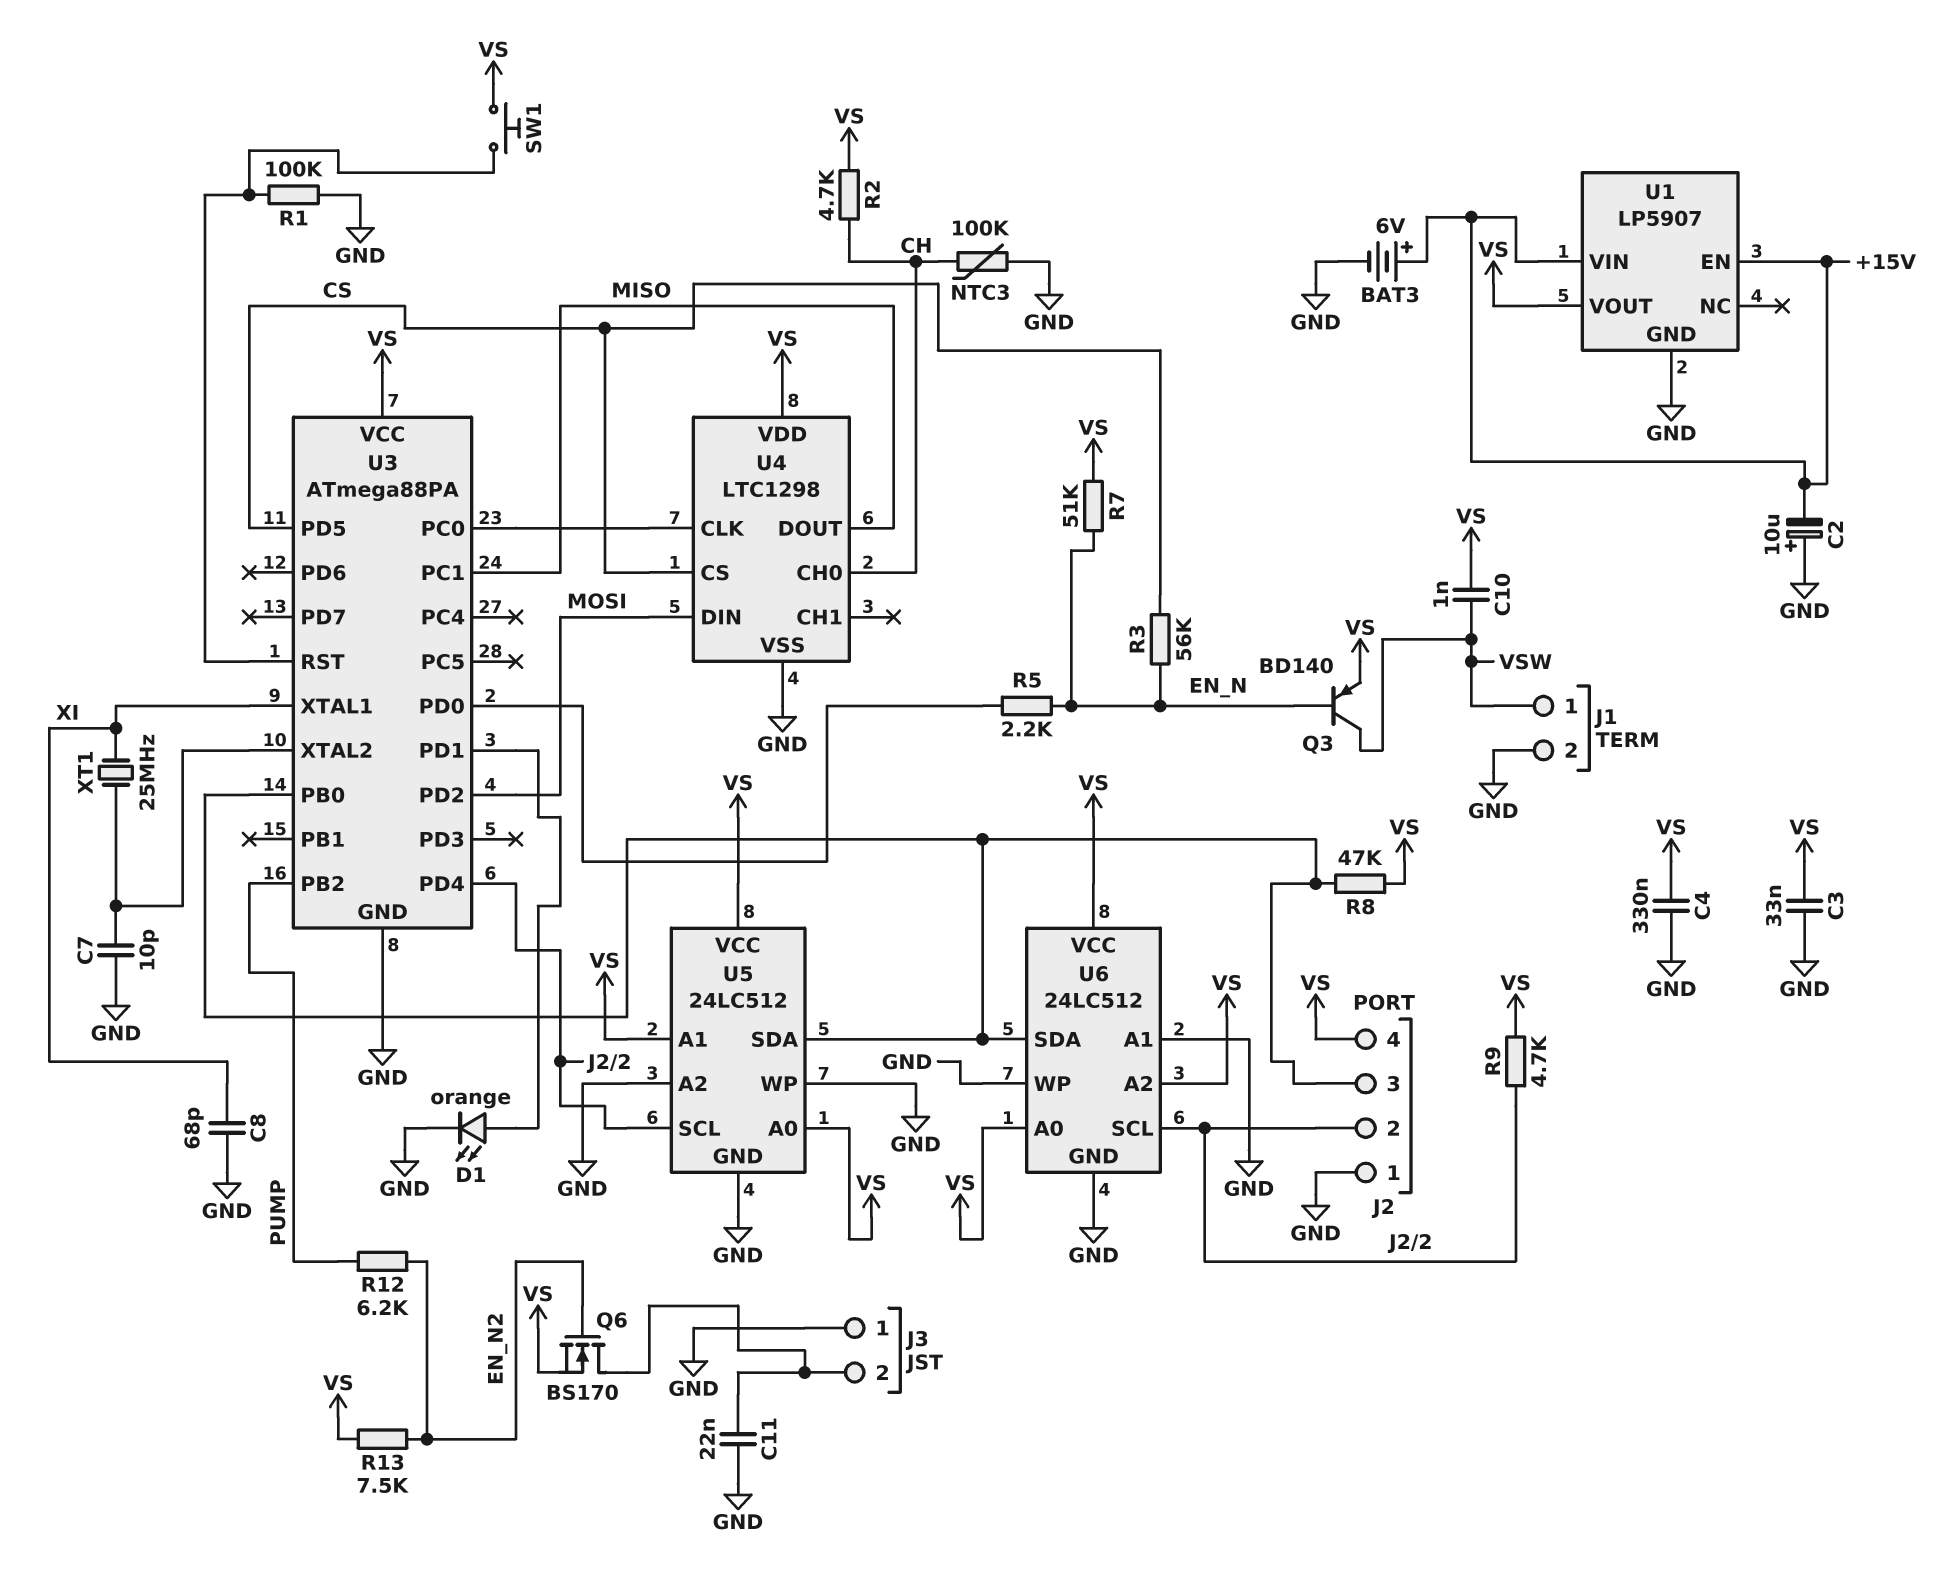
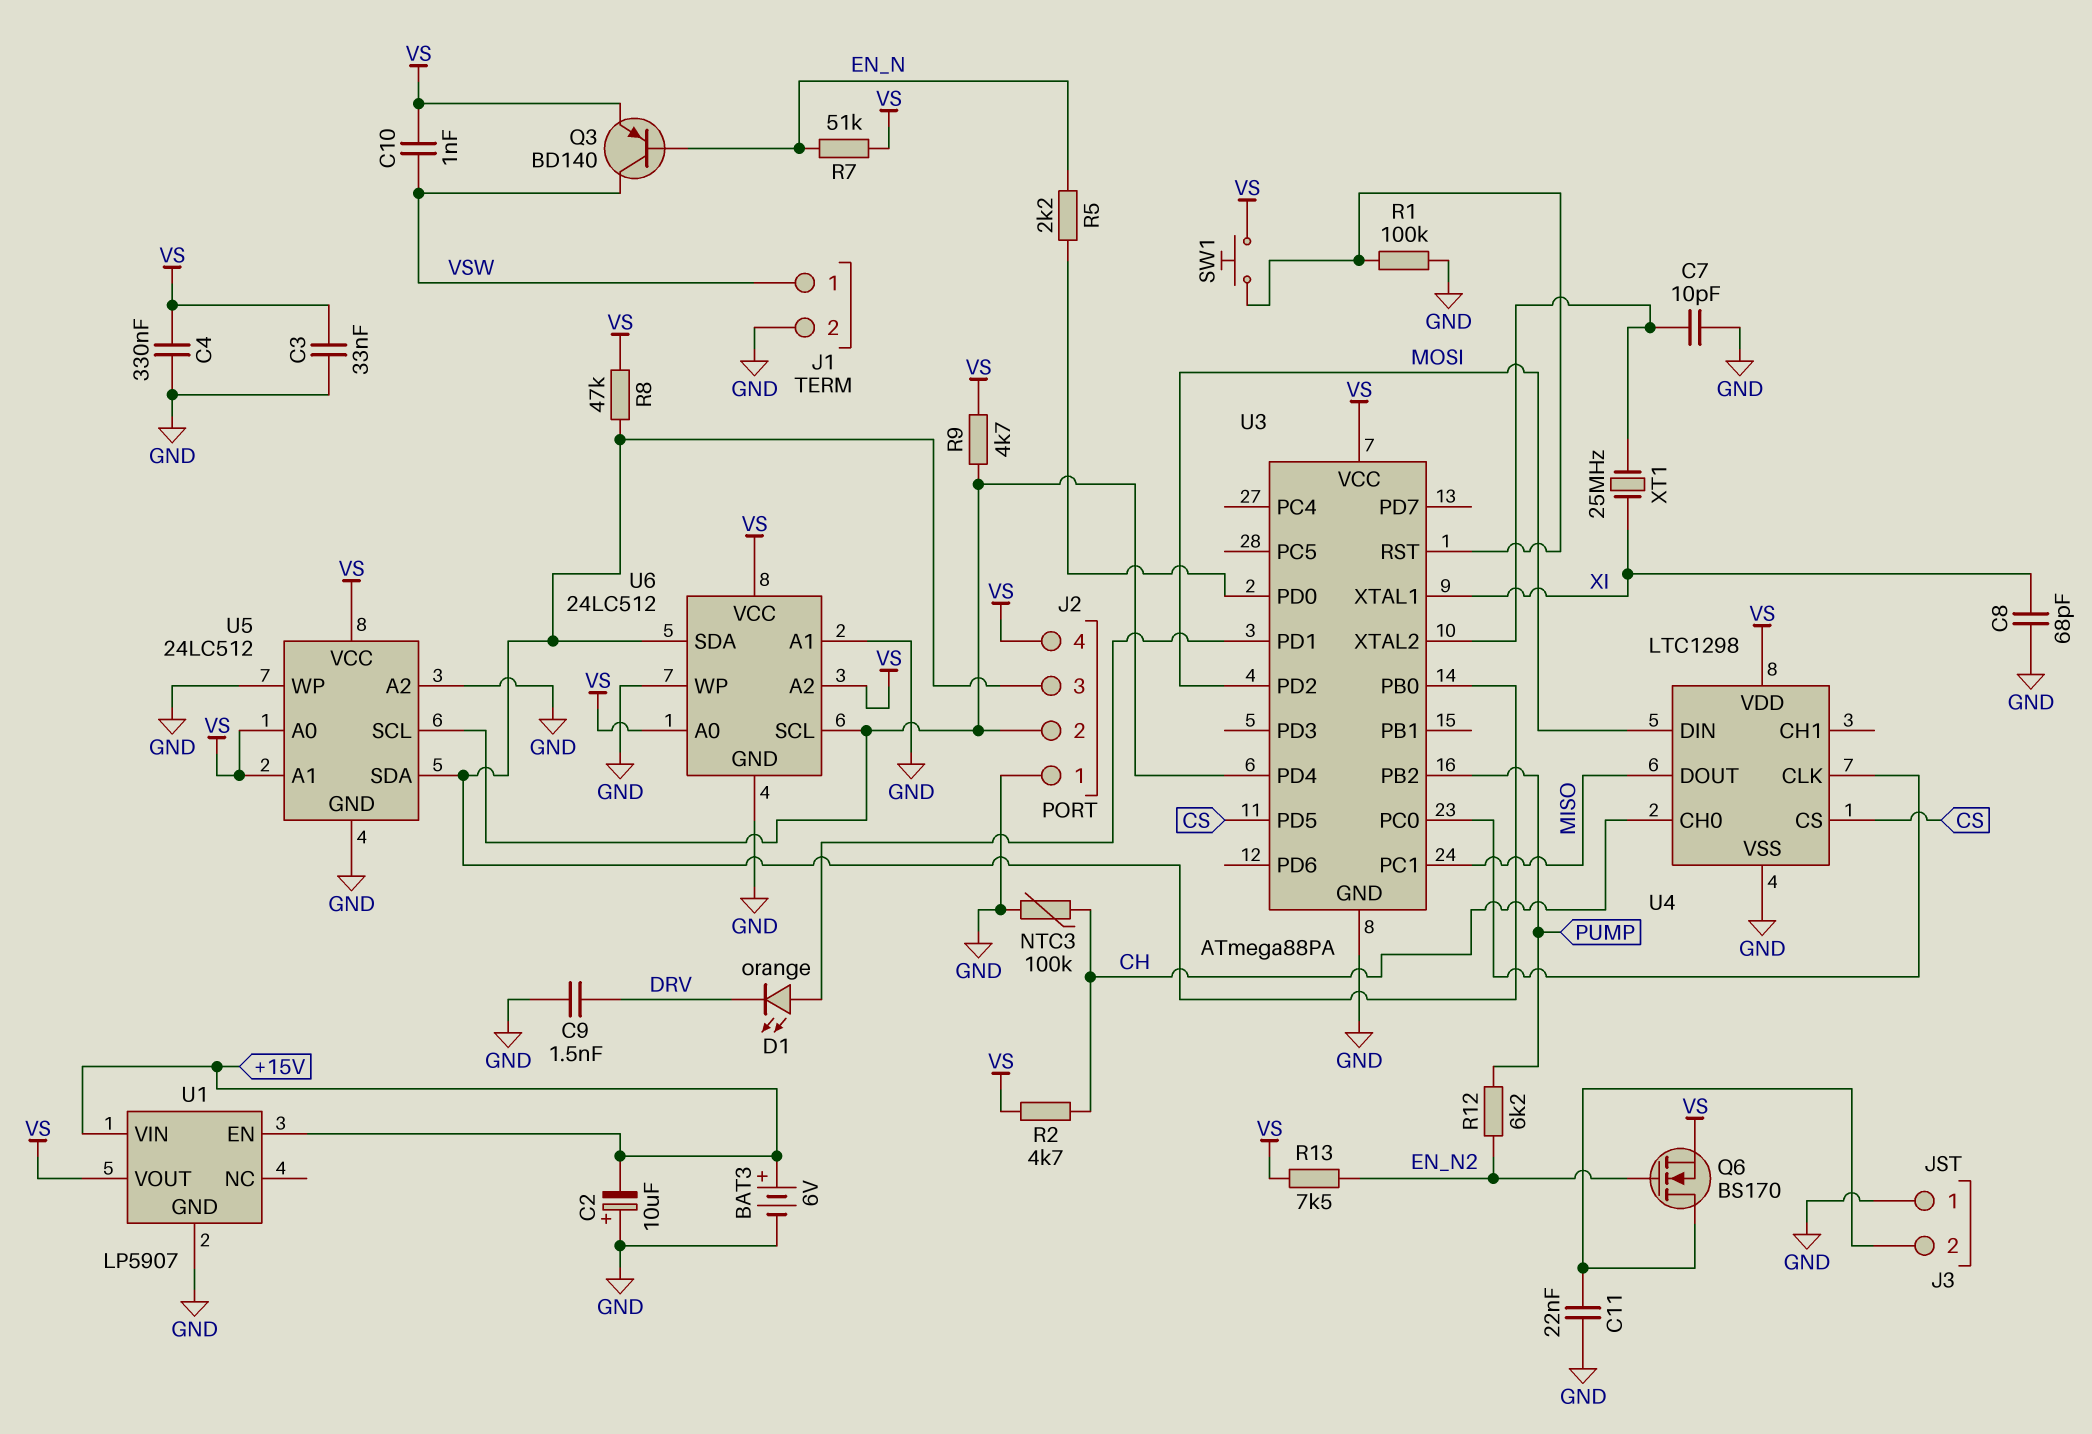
C9: none -> 1.5nF (DRV, GND)
D1: LED orange (A U3/PD1, K GND) -> LED orange (A U3/PD1, K DRV)
R3: 56k (CS, EN_N) -> none

